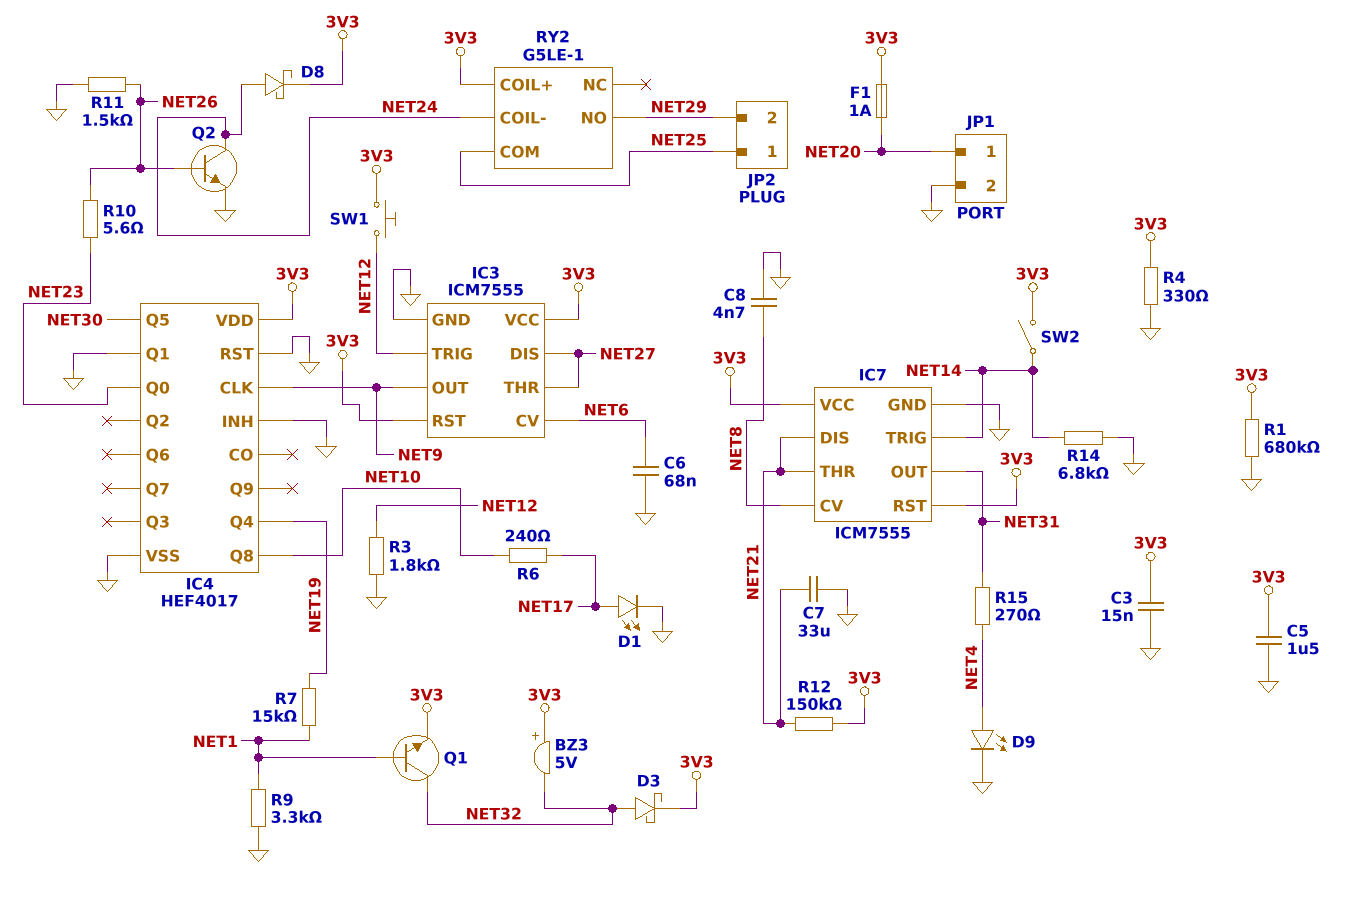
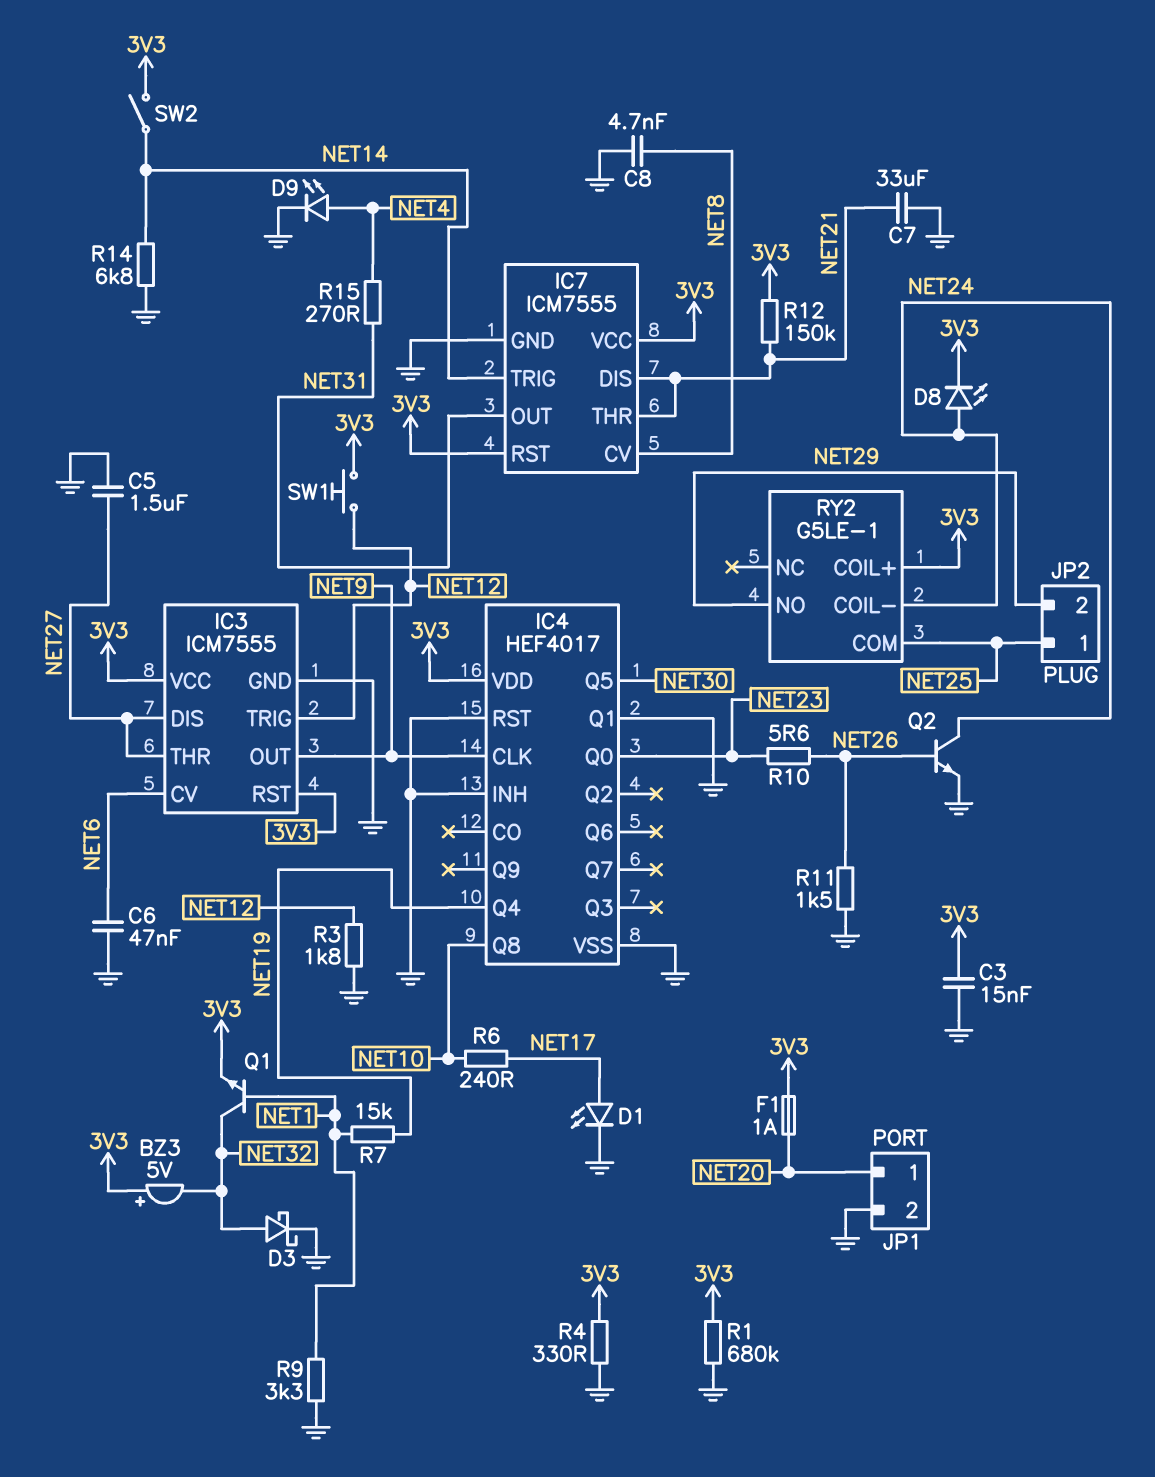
C5: 1.5uF (3V3, GND) -> 1.5uF (GND, NET27)
C6: 68nF (GND, NET6) -> 47nF (GND, NET6)
D3: schottky (A NET32, K 3V3) -> schottky (A NET32, K GND)
D8: schottky (A NET24, K 3V3) -> LED (A NET24, K 3V3)

